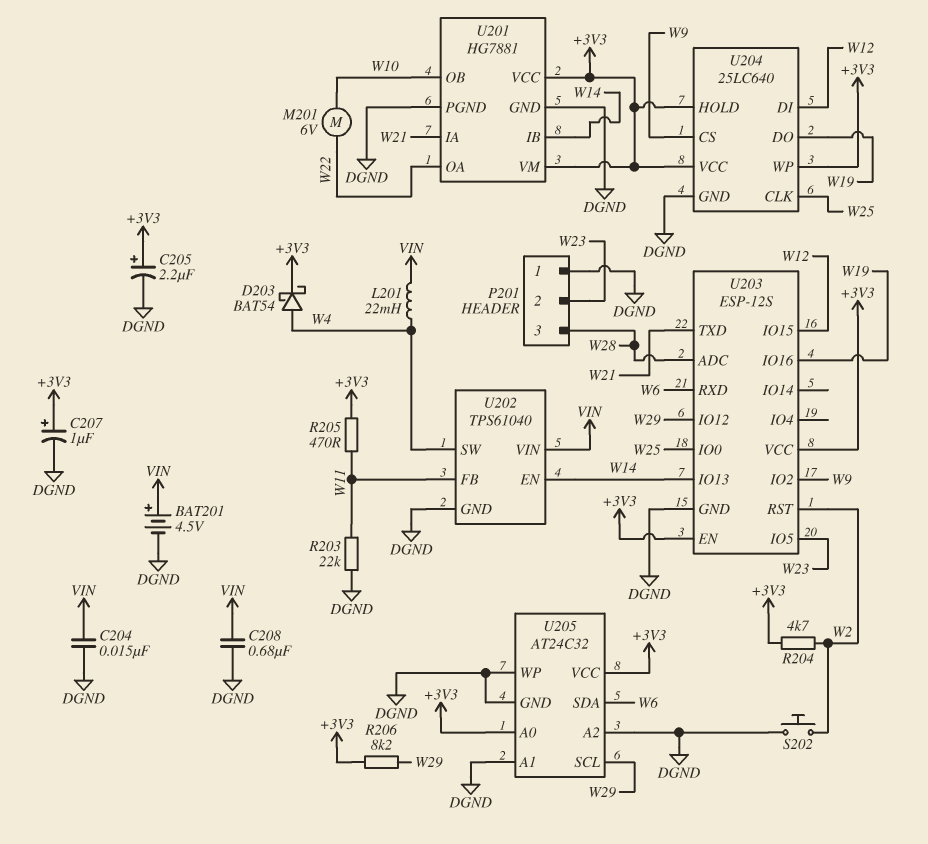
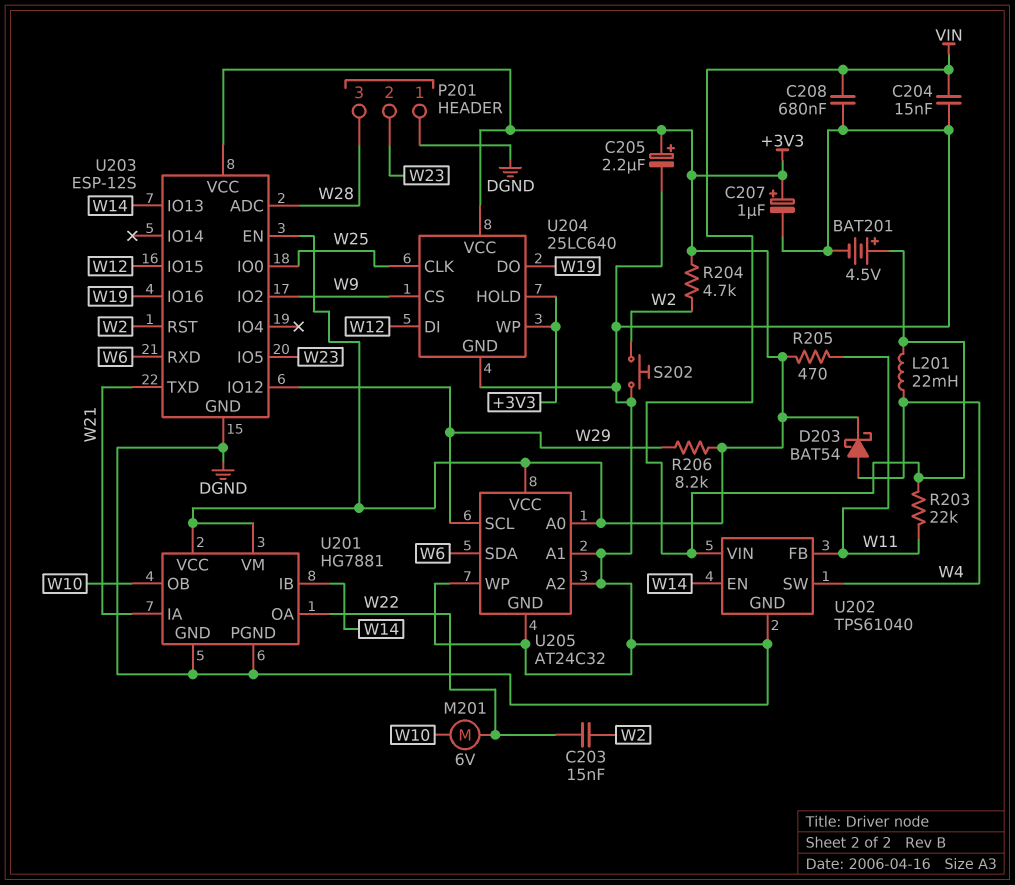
C203: none -> 15nF (W2, W22)
R203: 22k (DGND, W11) -> 22k (VIN, W11)

